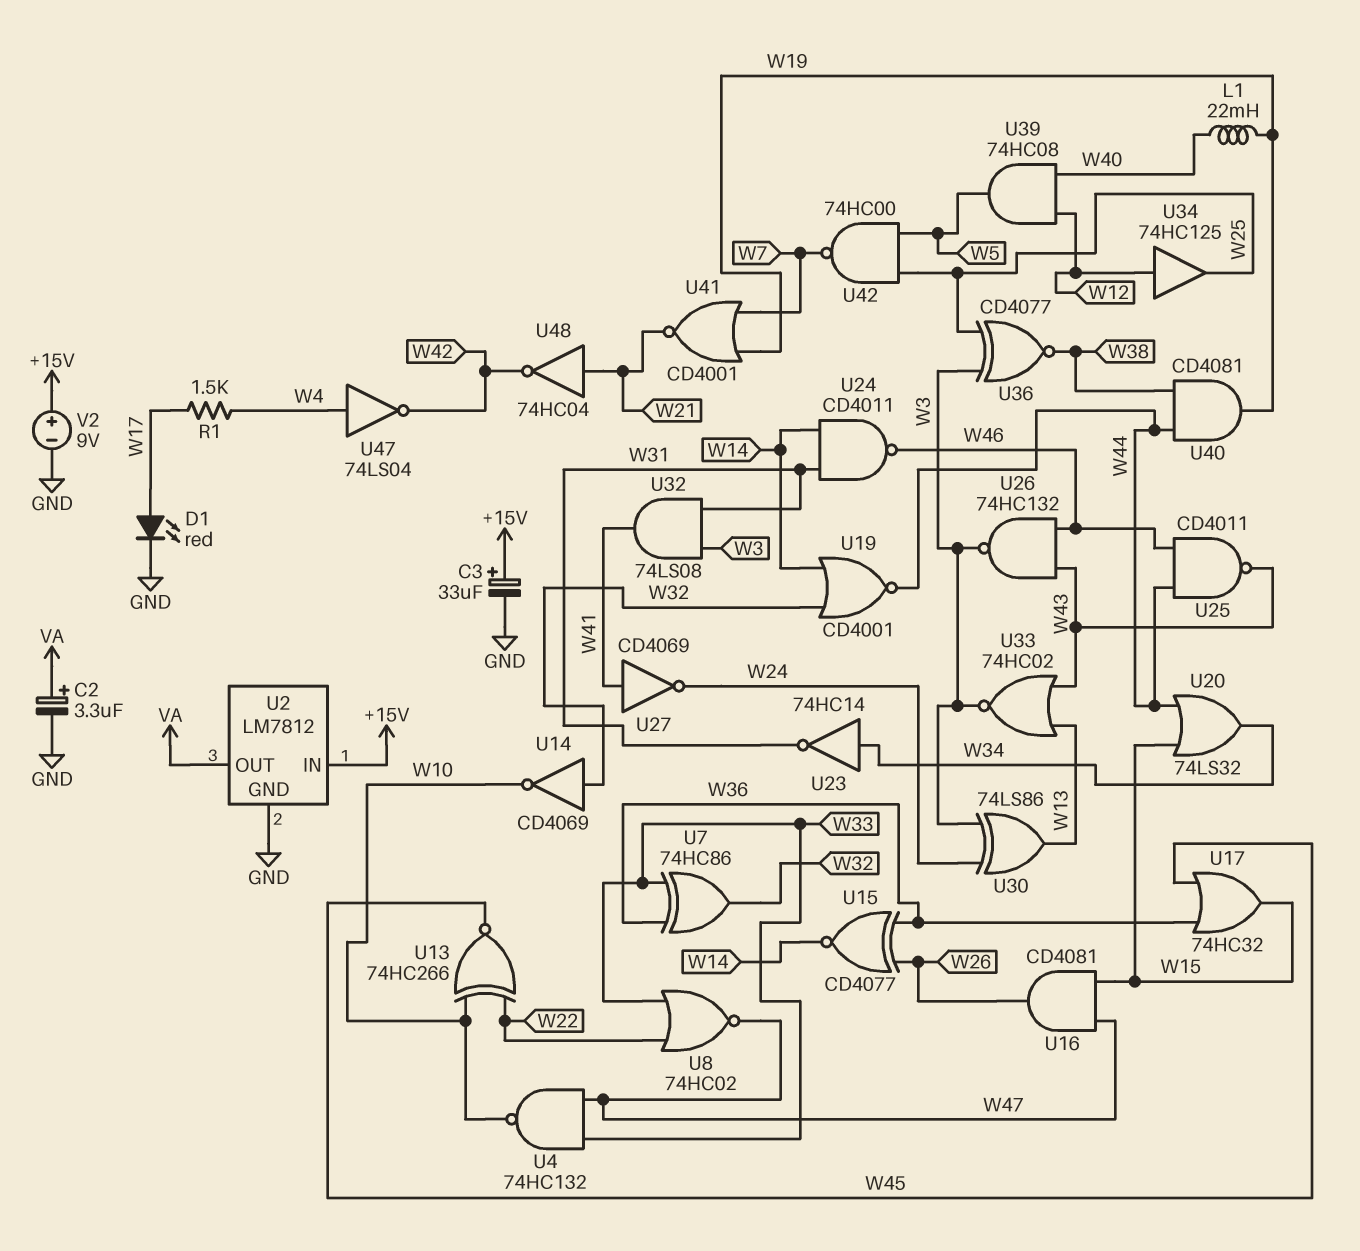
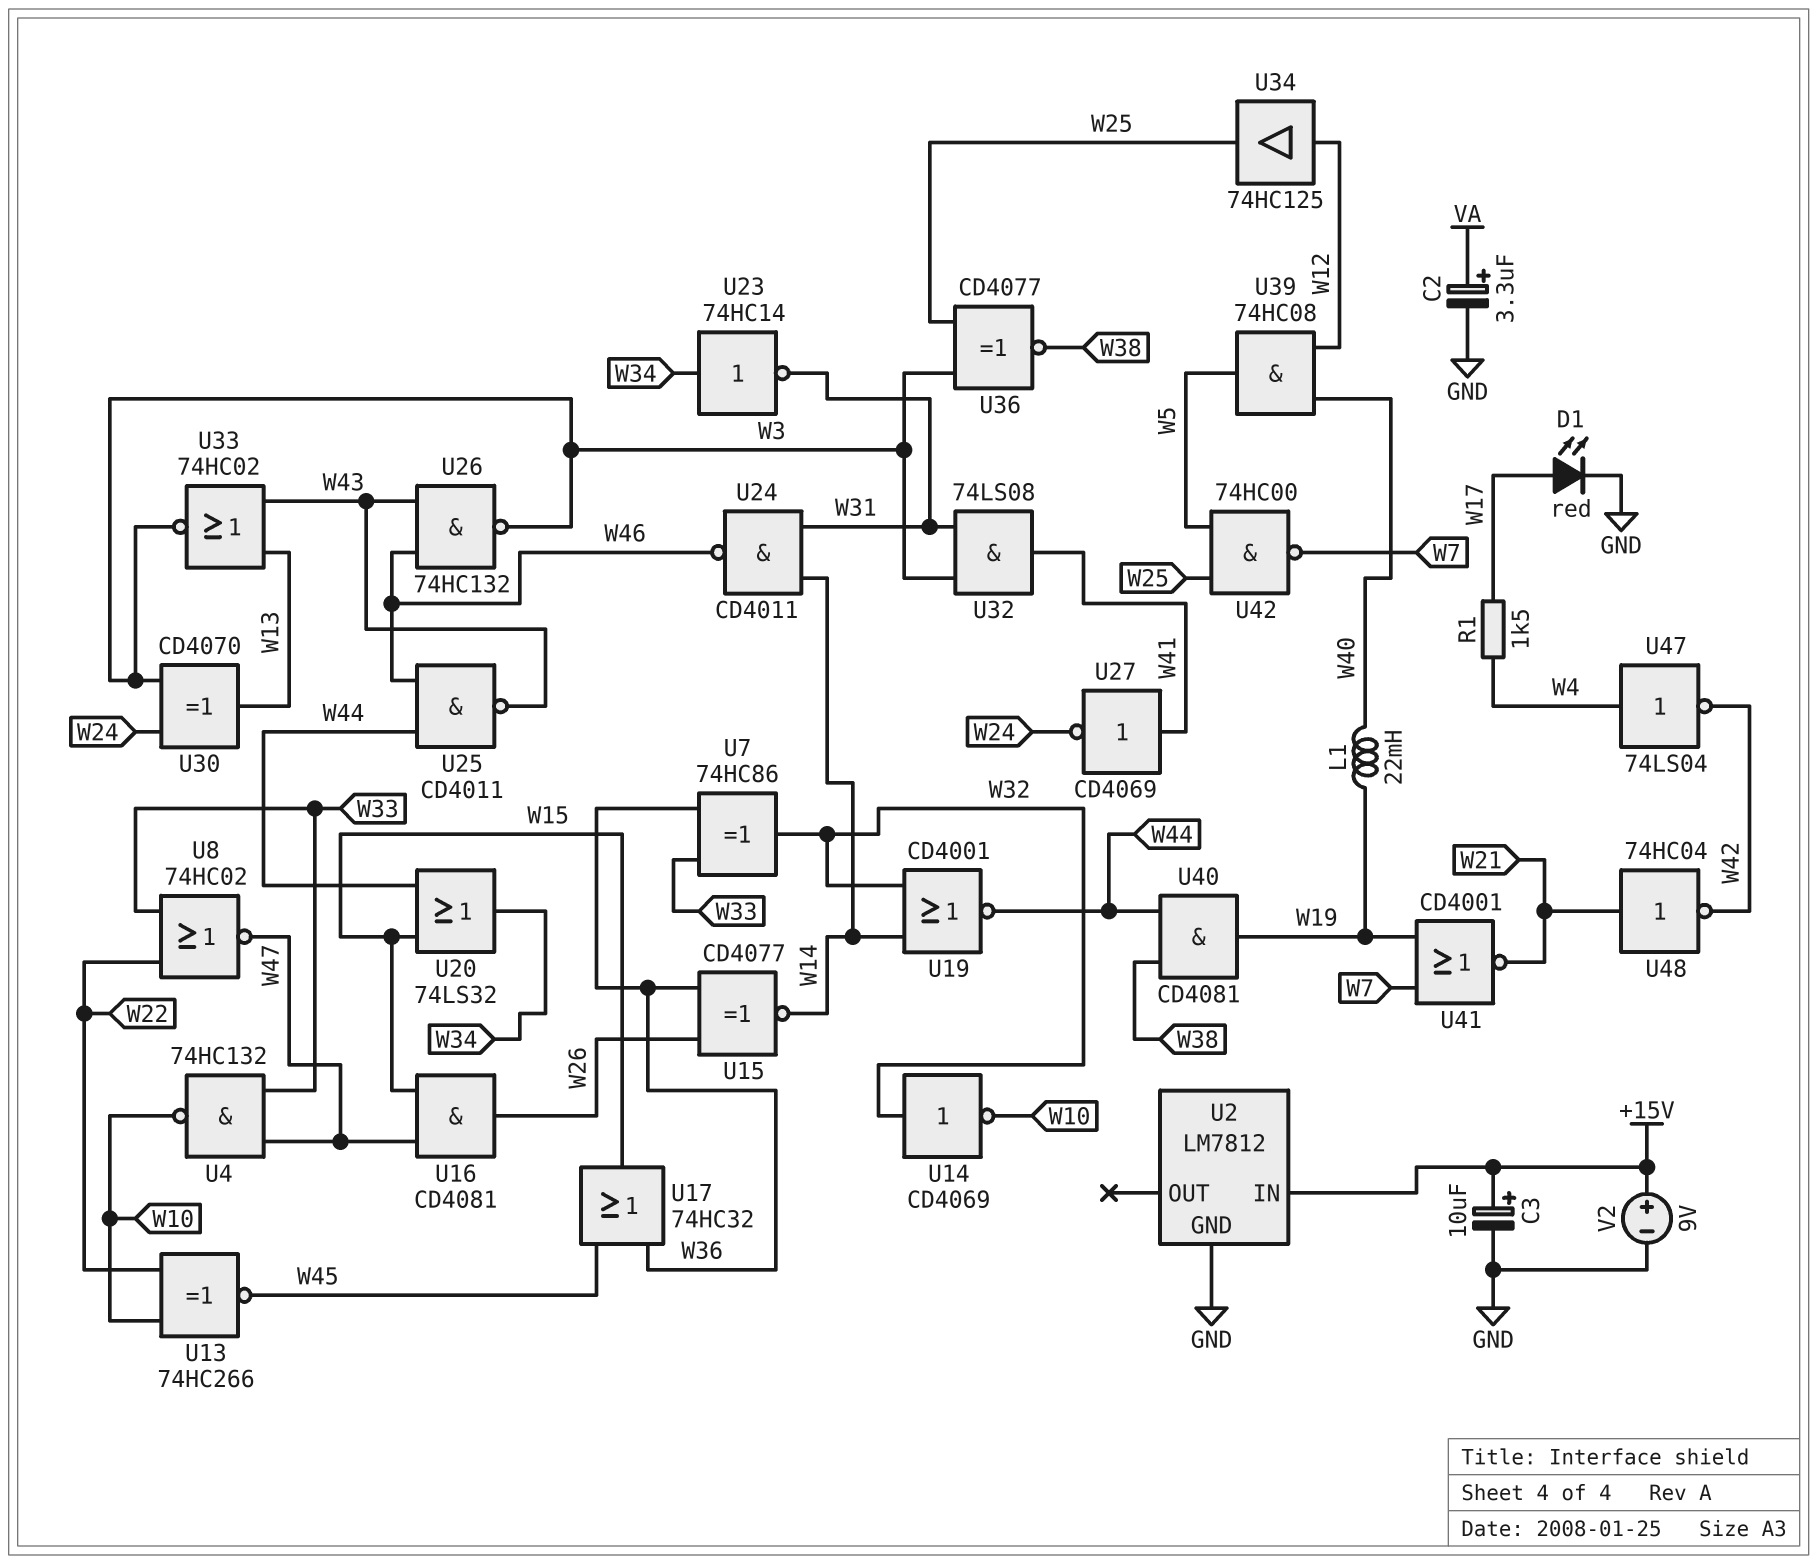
C3: 33uF (plus +15V, minus GND) -> 10uF (plus +15V, minus GND)
U2 pin OUT: VA -> none
U30: XOR 74LS86 (in W3, in W24, out W13) -> XOR CD4070 (in W3, in W24, out W13)

